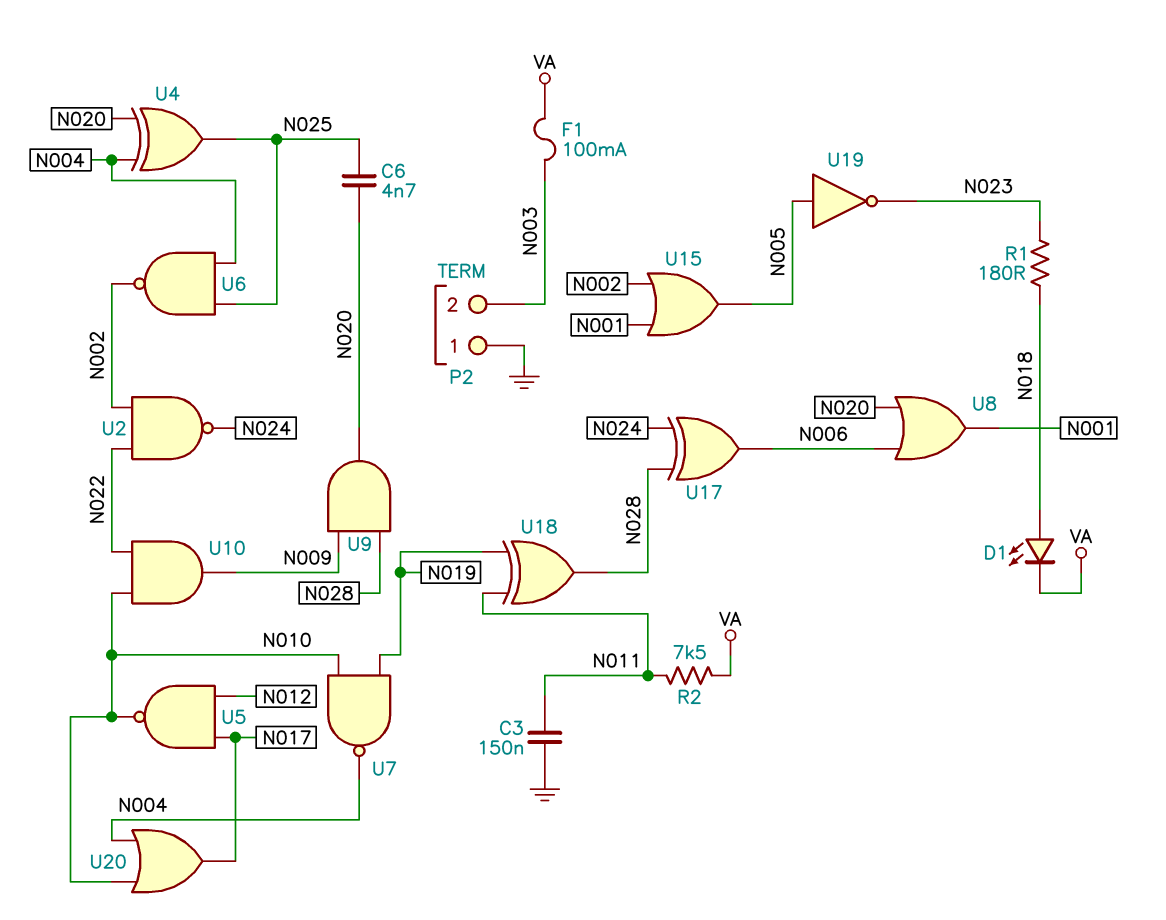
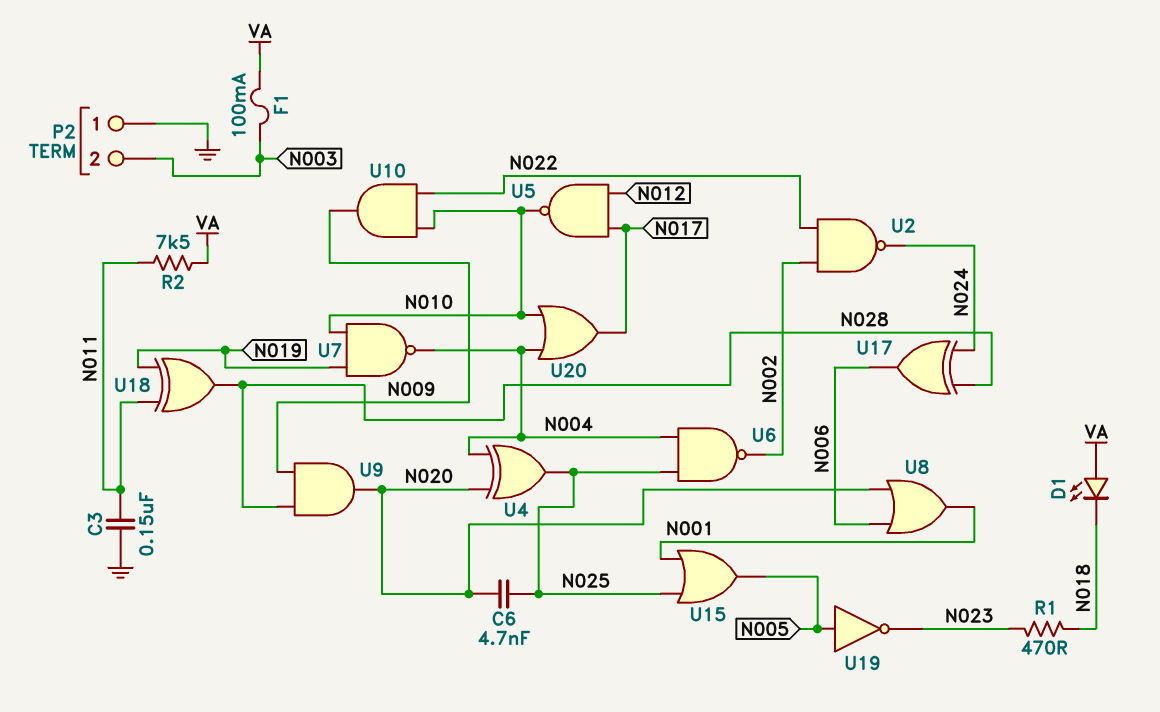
D1: LED (A N018, K VA) -> LED (A VA, K N018)
R1: 180 (N018, N023) -> 470 (N018, N023)
U15: OR (in N001, in N002, out N005) -> OR (in N001, in N025, out N005)

